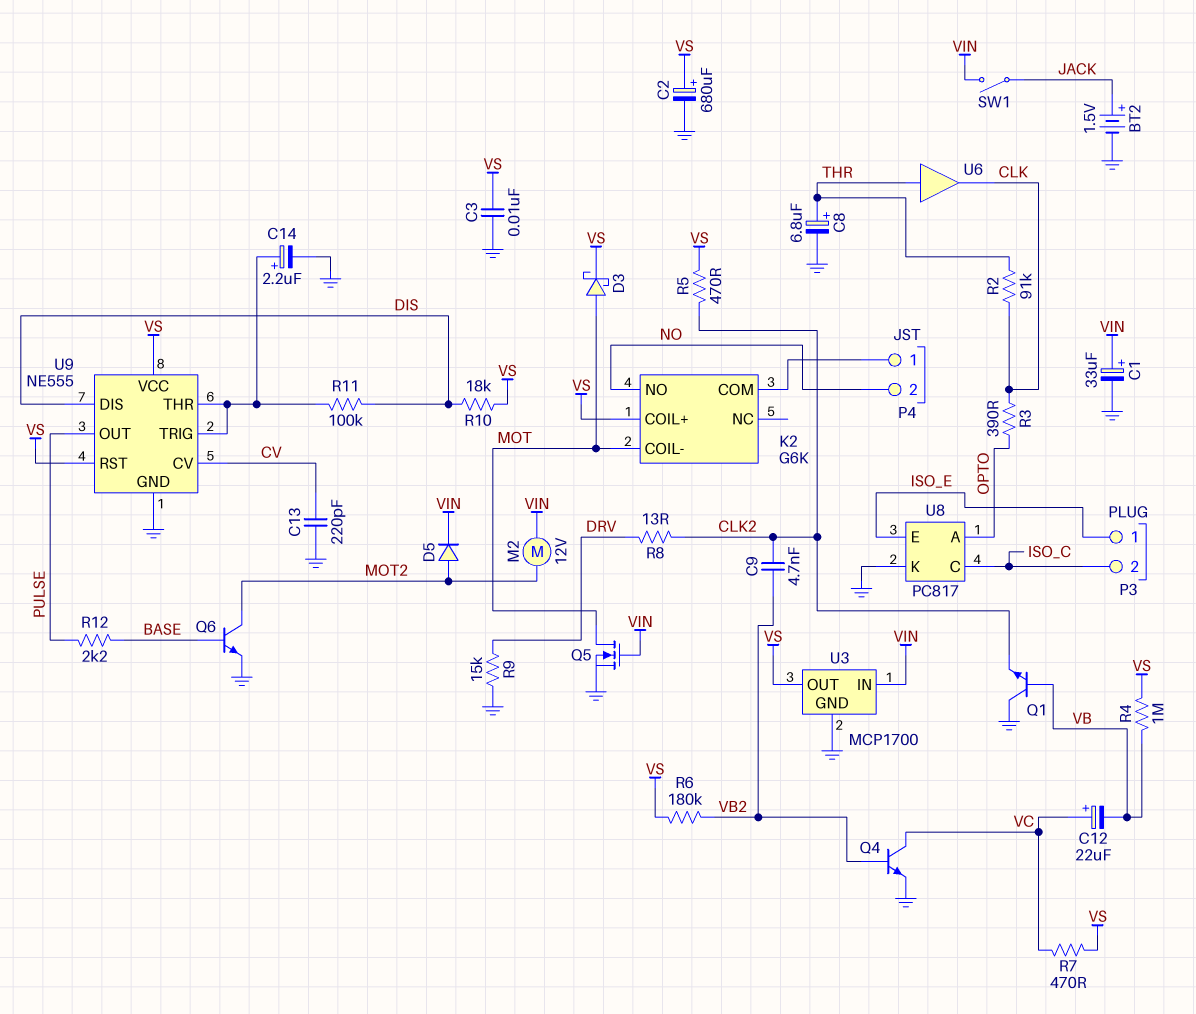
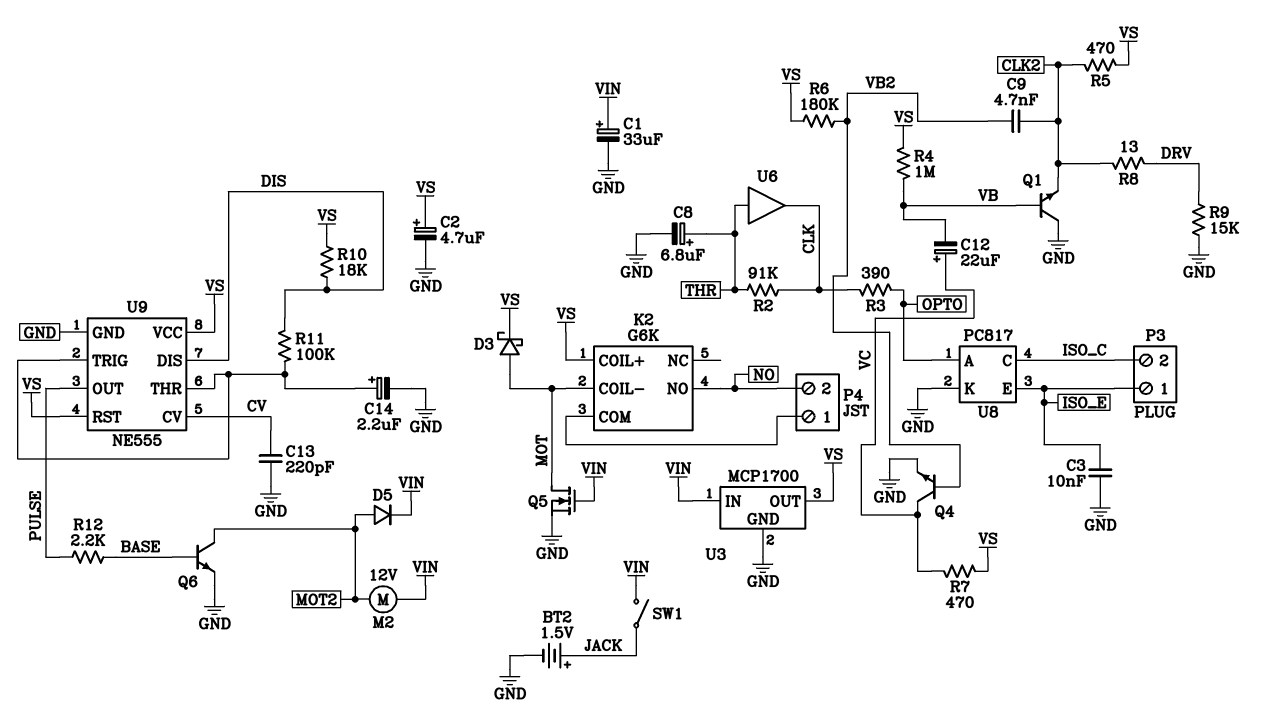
C2: 680uF (plus VS, minus GND) -> 4.7uF (plus VS, minus GND)
C3: 10nF (GND, VS) -> 10nF (GND, ISO_E)

